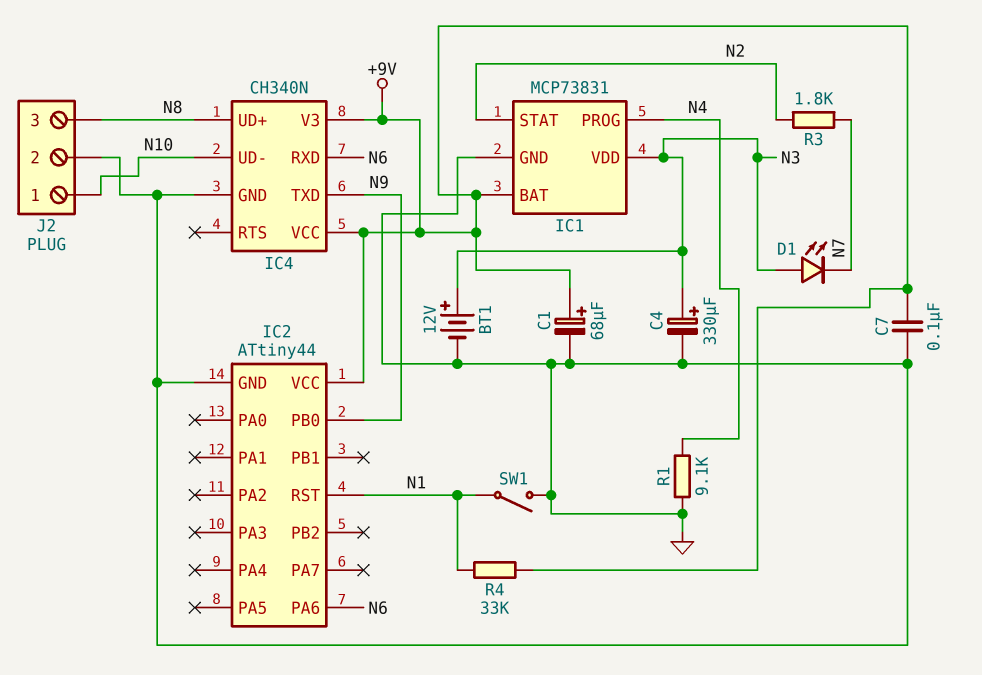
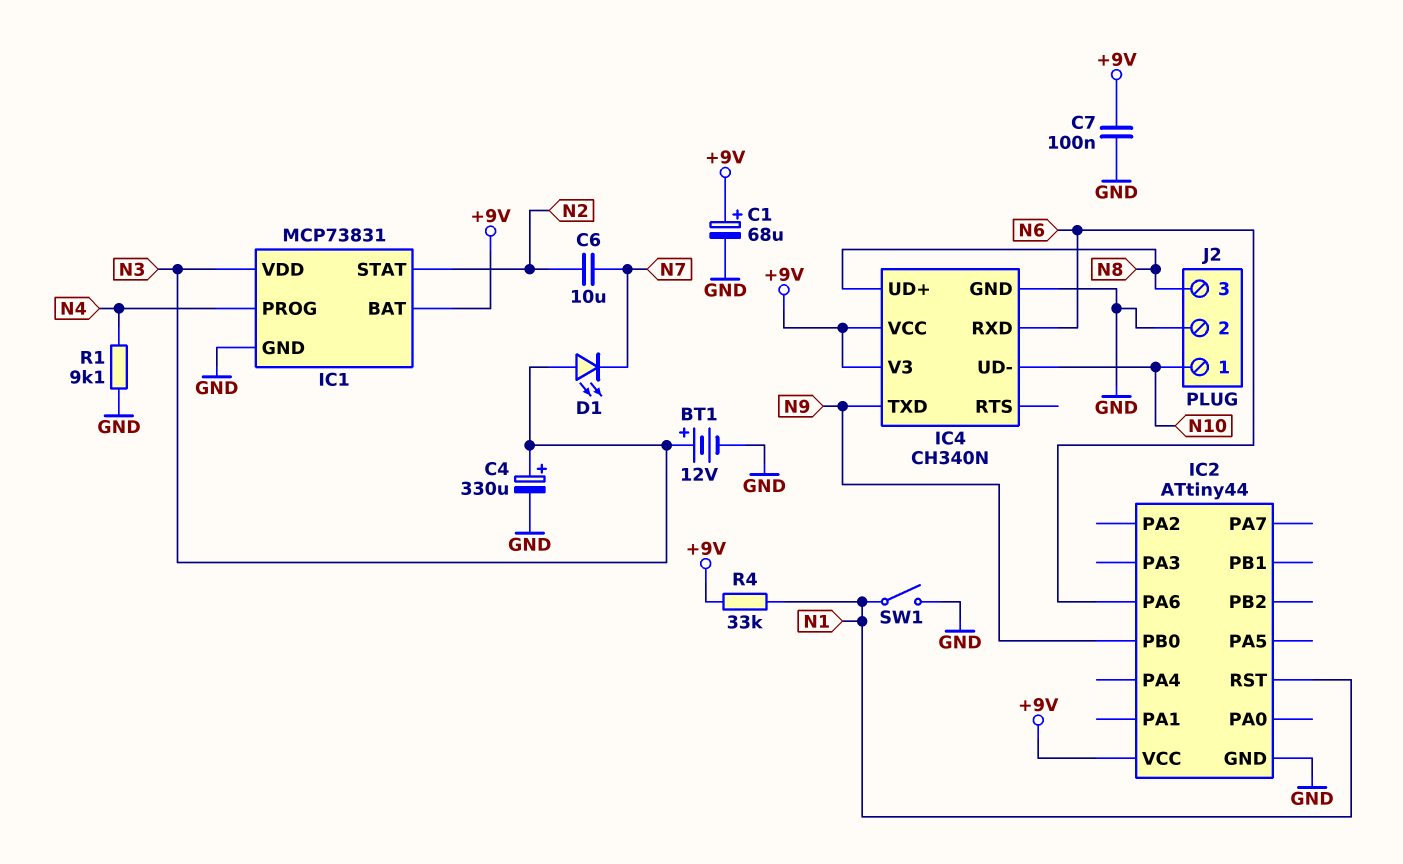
C6: none -> 10uF (N2, N7)
R3: 1.8k (N2, N7) -> none

